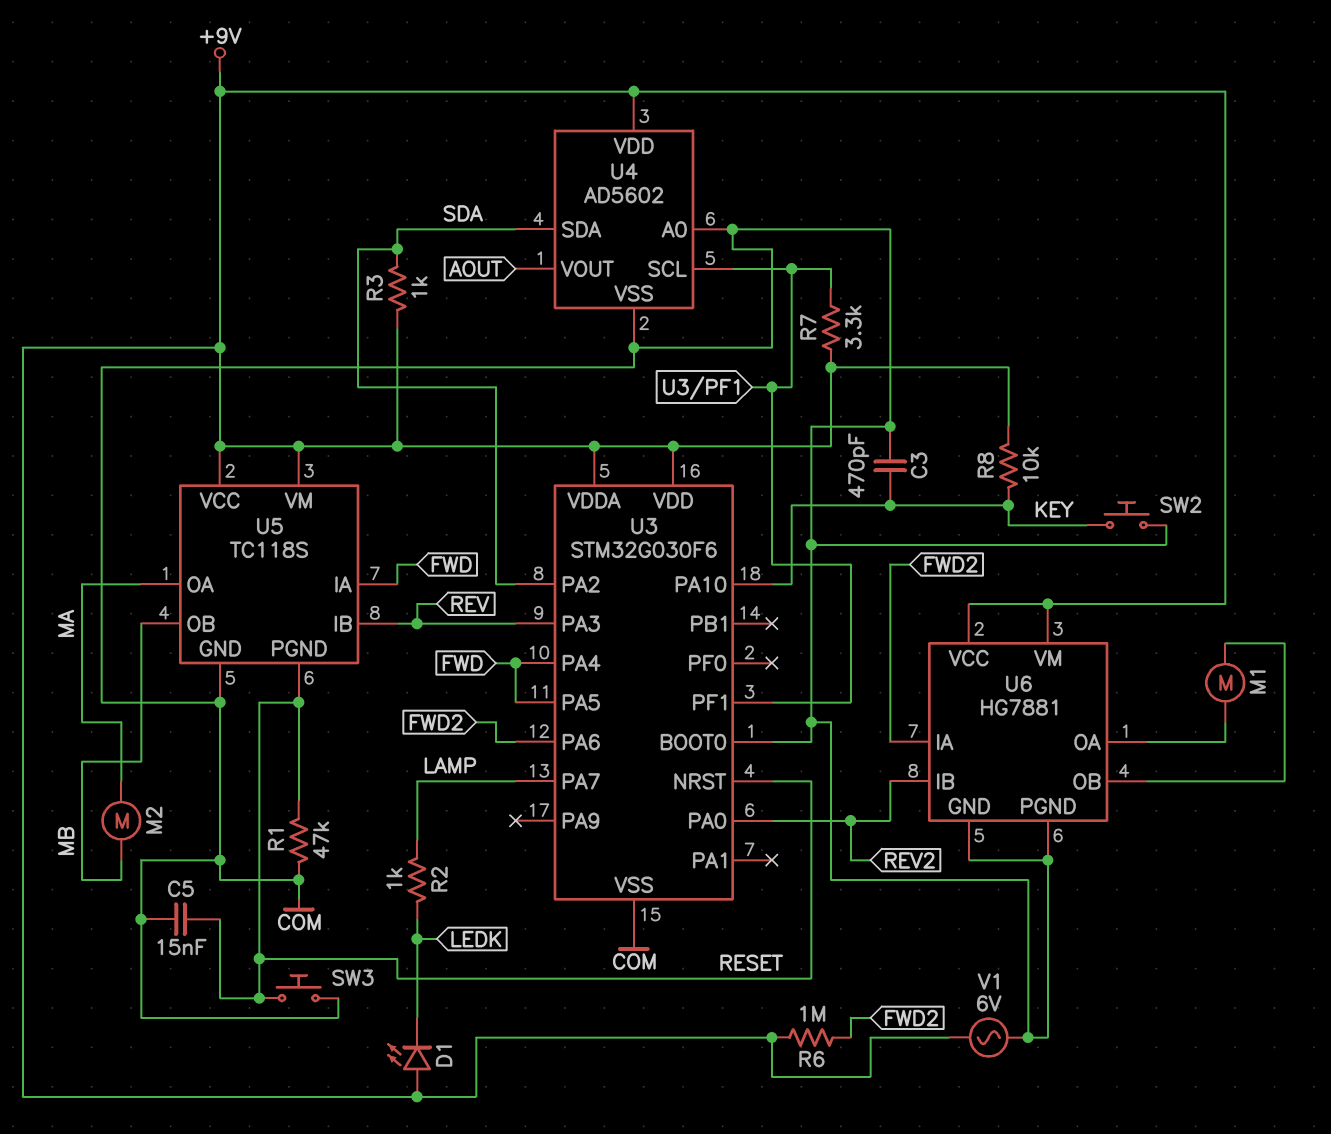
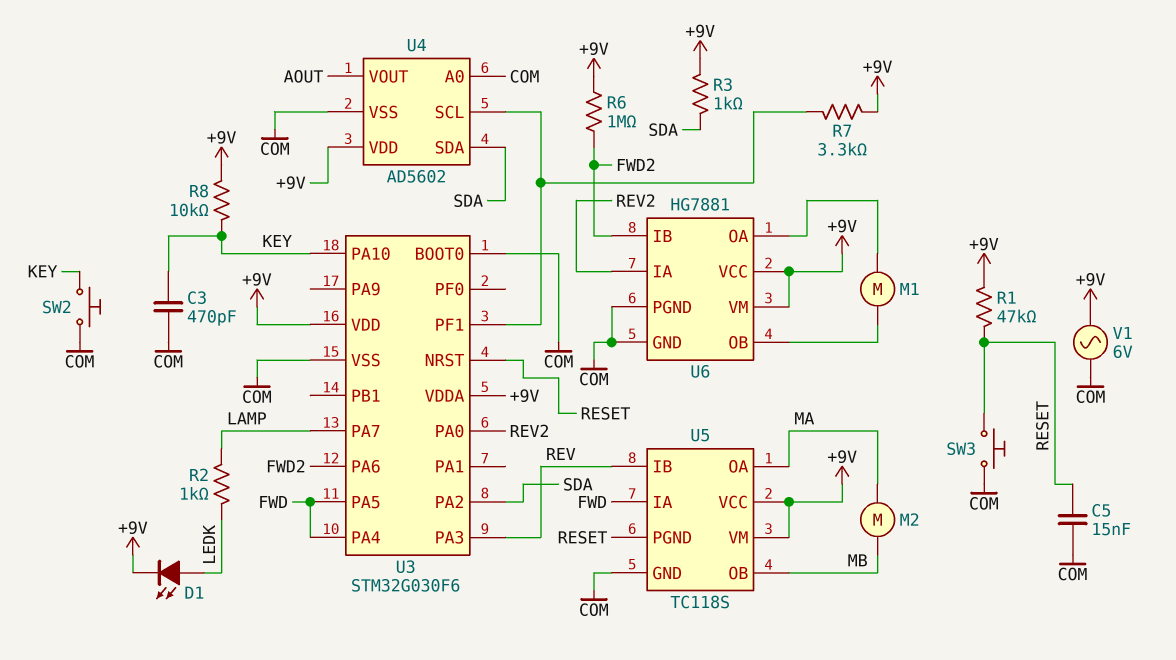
D1: LED (A +9V, K LEDK) -> LED (A LEDK, K +9V)
R1: 47k (COM, RESET) -> 47k (+9V, RESET)
U6 pin IA: FWD2 -> REV2
U6 pin IB: REV2 -> FWD2

